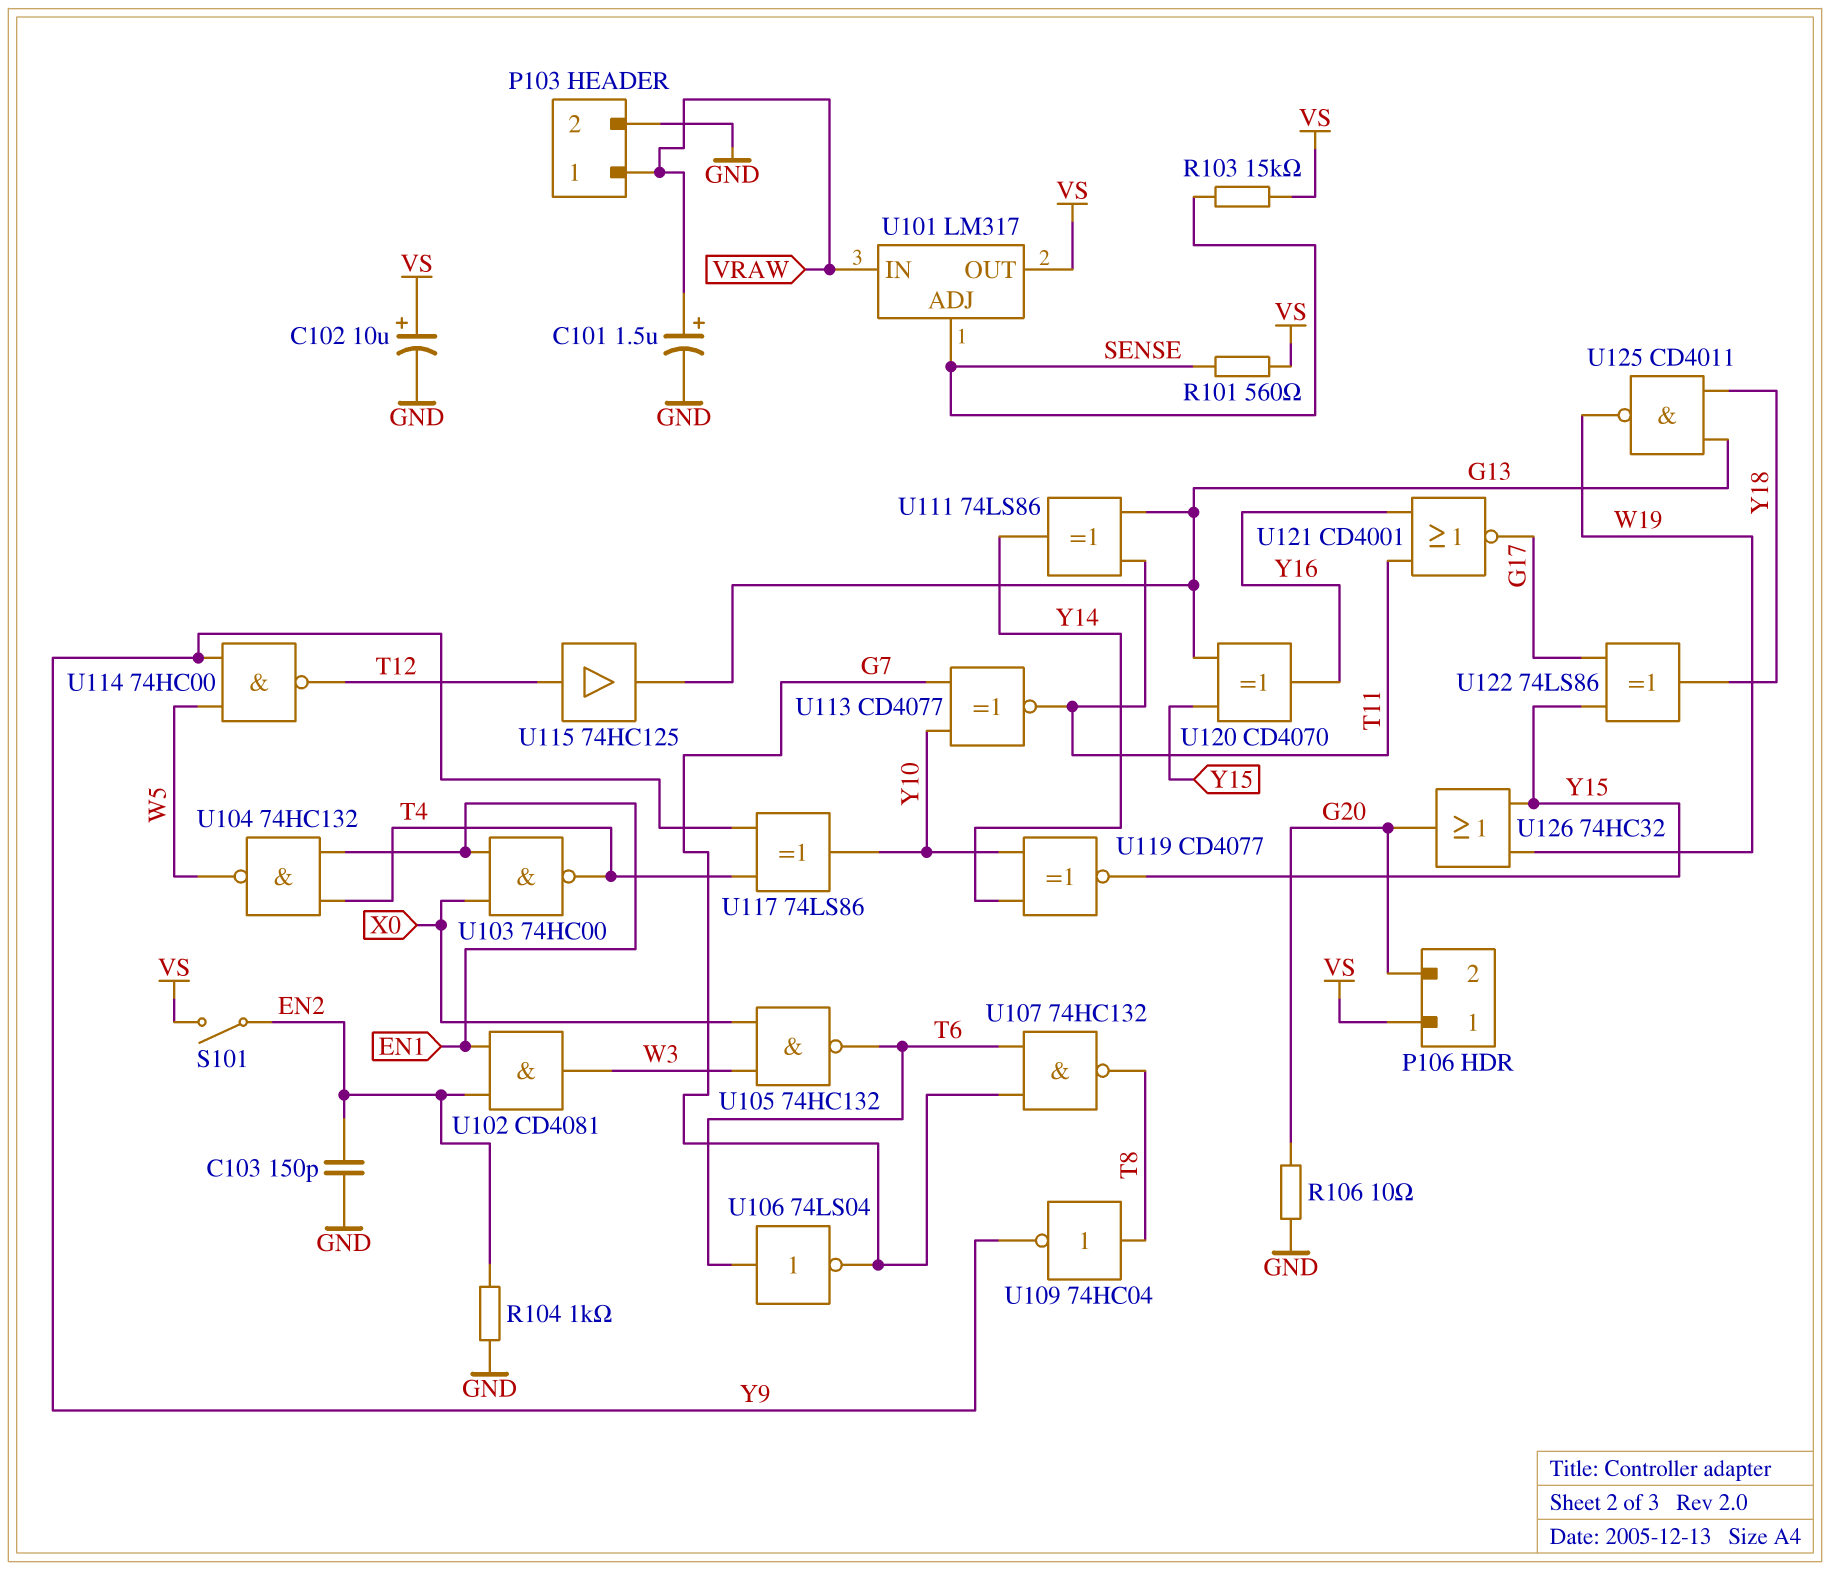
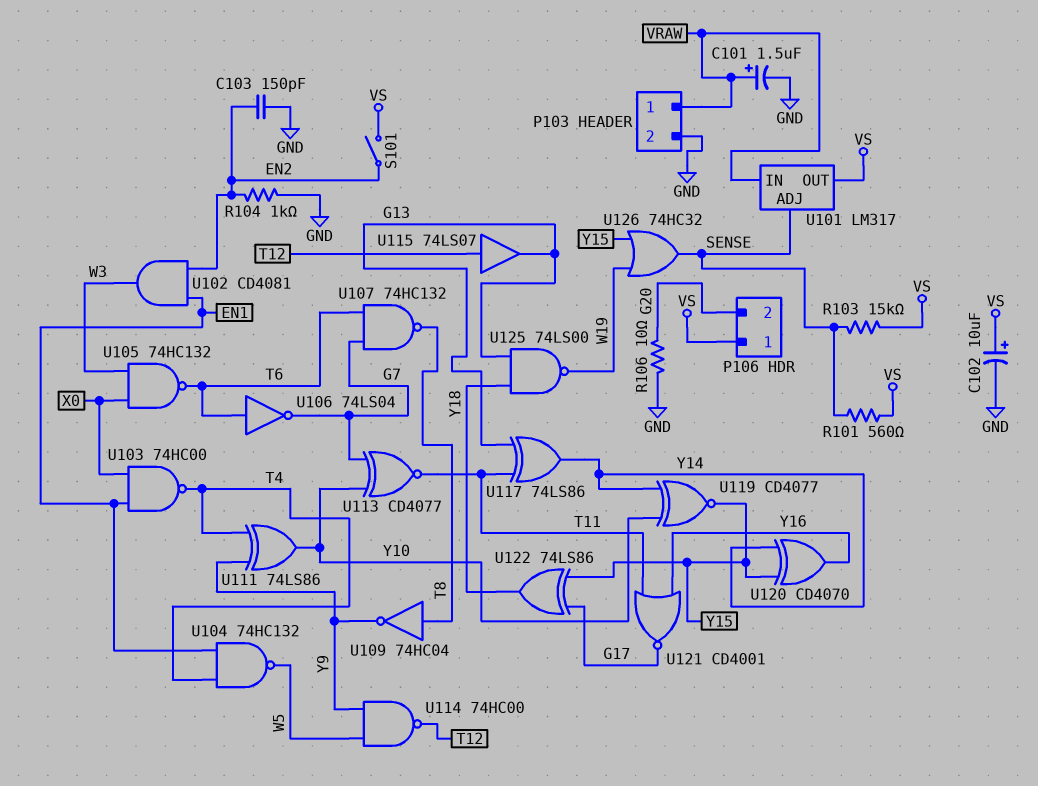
U111: XOR 74LS86 (in G13, in T11, out Y14) -> XOR 74LS86 (in T4, in Y9, out Y10)
U115: buffer 74HC125 (in T12, out G13) -> buffer 74LS07 (in T12, out G13)
U117: XOR 74LS86 (in T4, in Y9, out Y10) -> XOR 74LS86 (in G13, in T11, out Y14)
U120: XOR CD4070 (in G13, in Y15, out Y16) -> XOR CD4070 (in Y14, in Y15, out Y16)
U125: NAND CD4011 (in G13, in Y18, out W19) -> NAND 74LS00 (in G13, in Y18, out W19)
U126: OR 74HC32 (in W19, in Y15, out G20) -> OR 74HC32 (in W19, in Y15, out SENSE)

